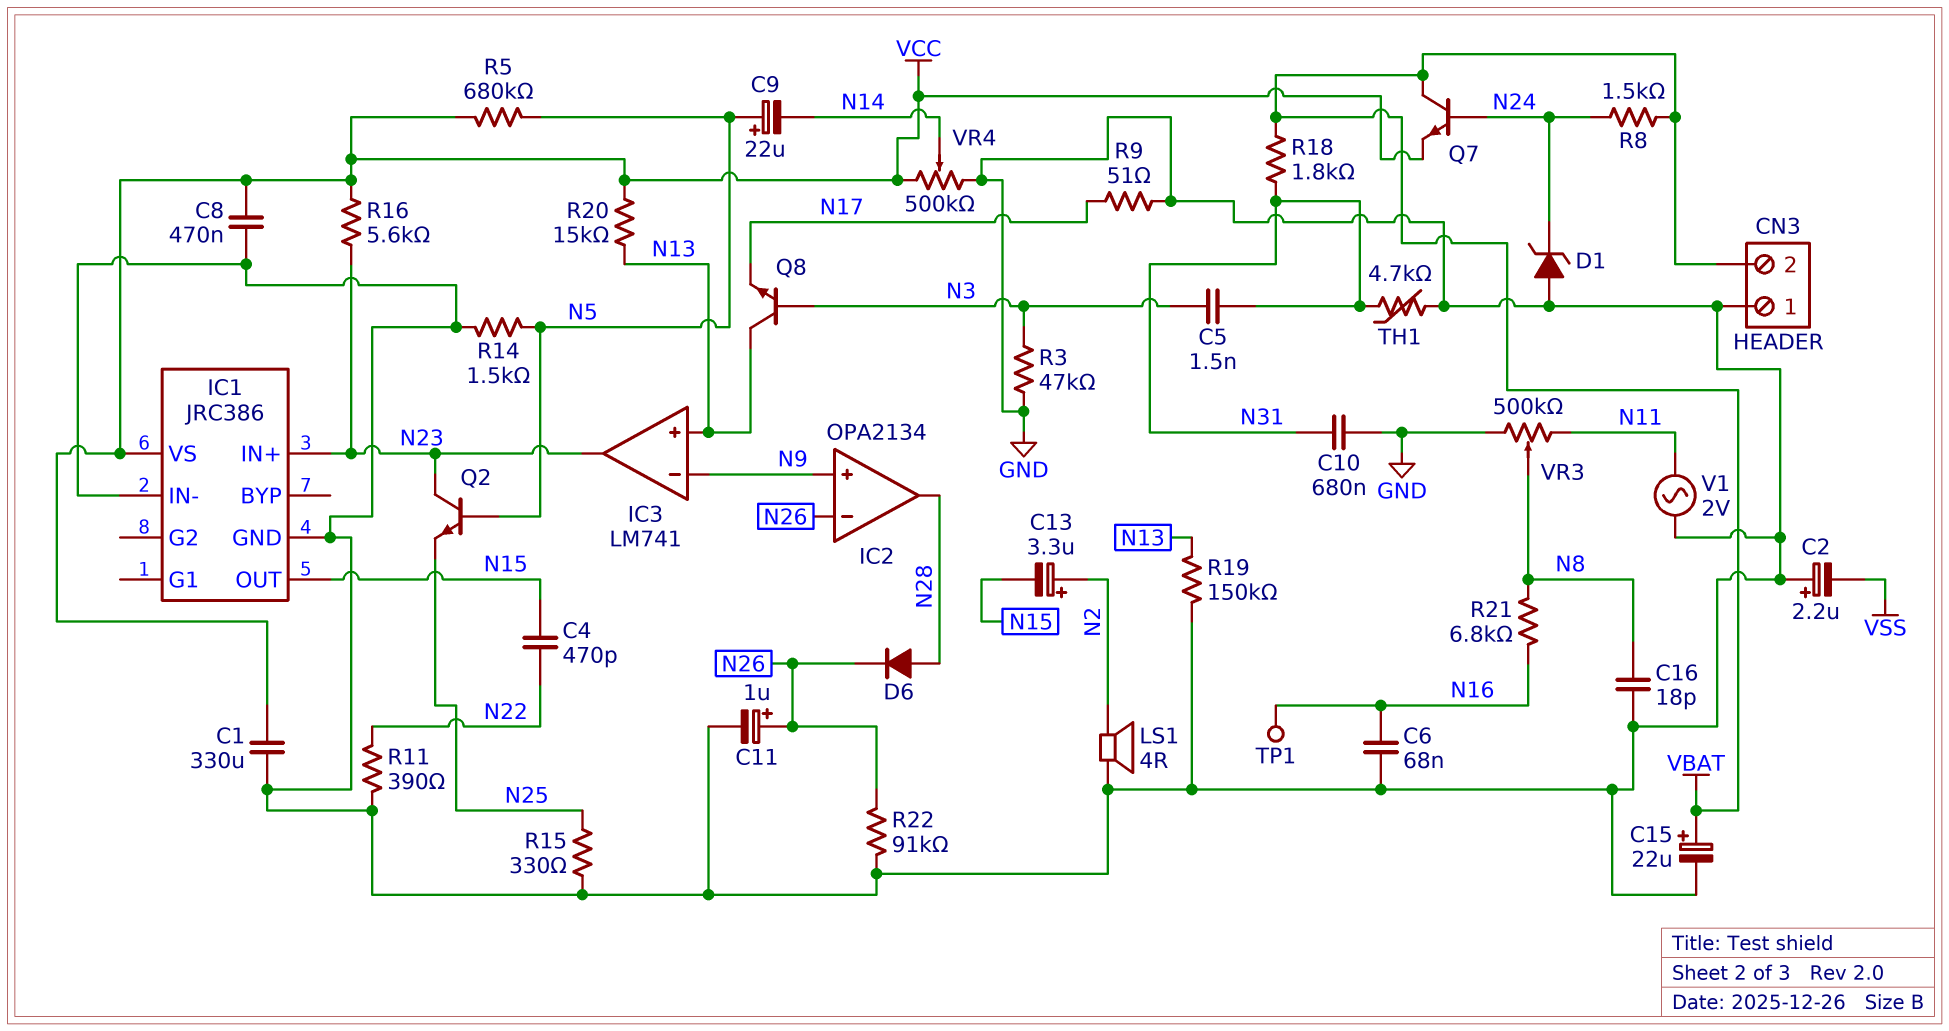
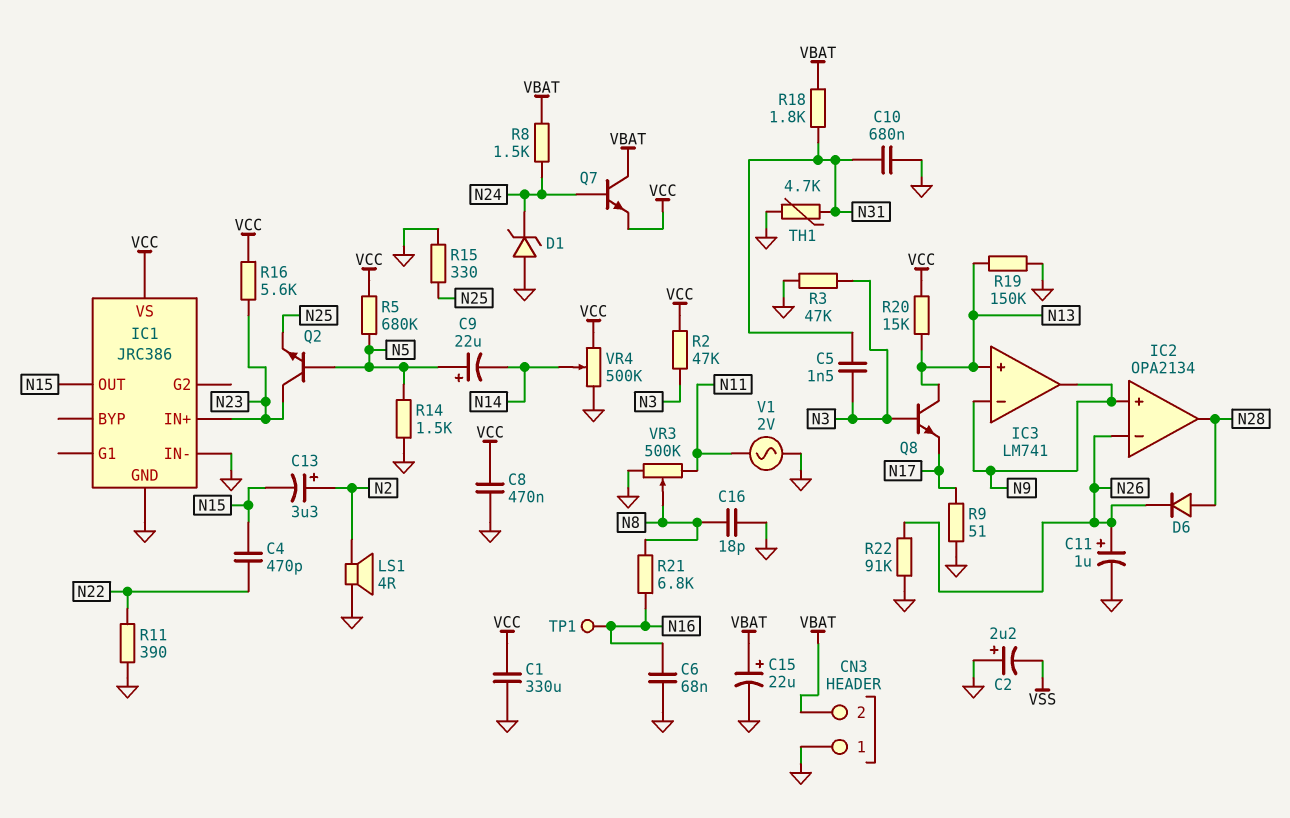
IC3 pin out: N23 -> N9
R2: none -> 47k (N3, VCC)

